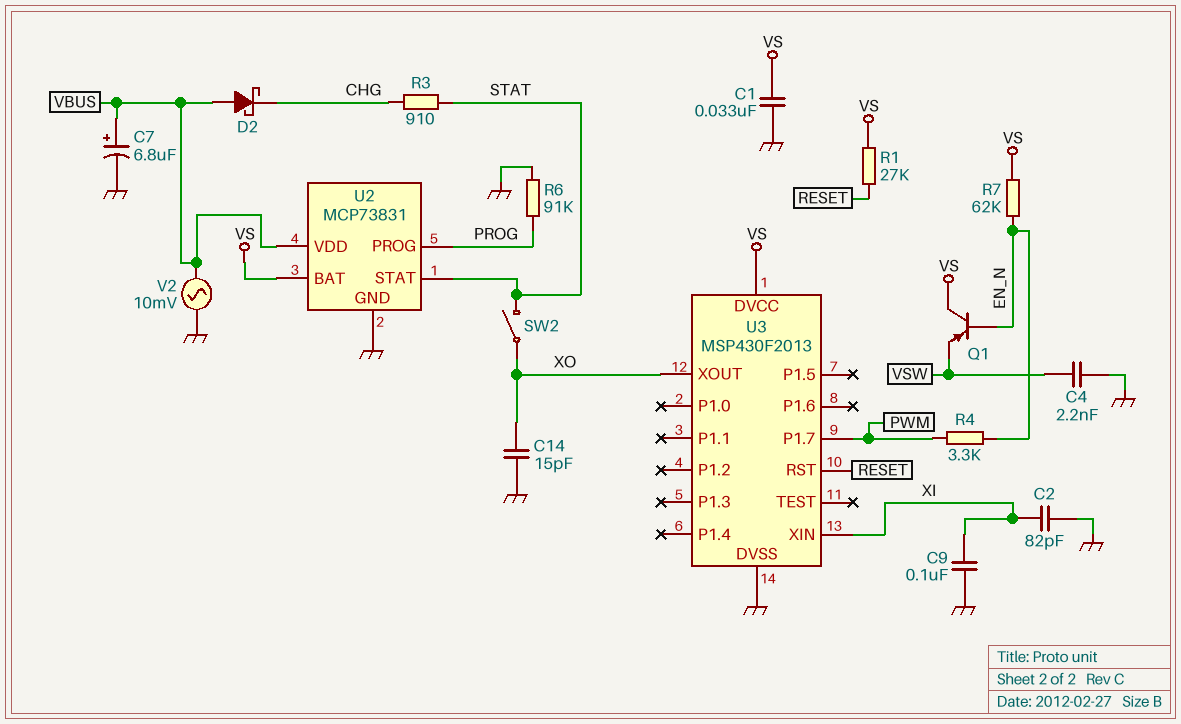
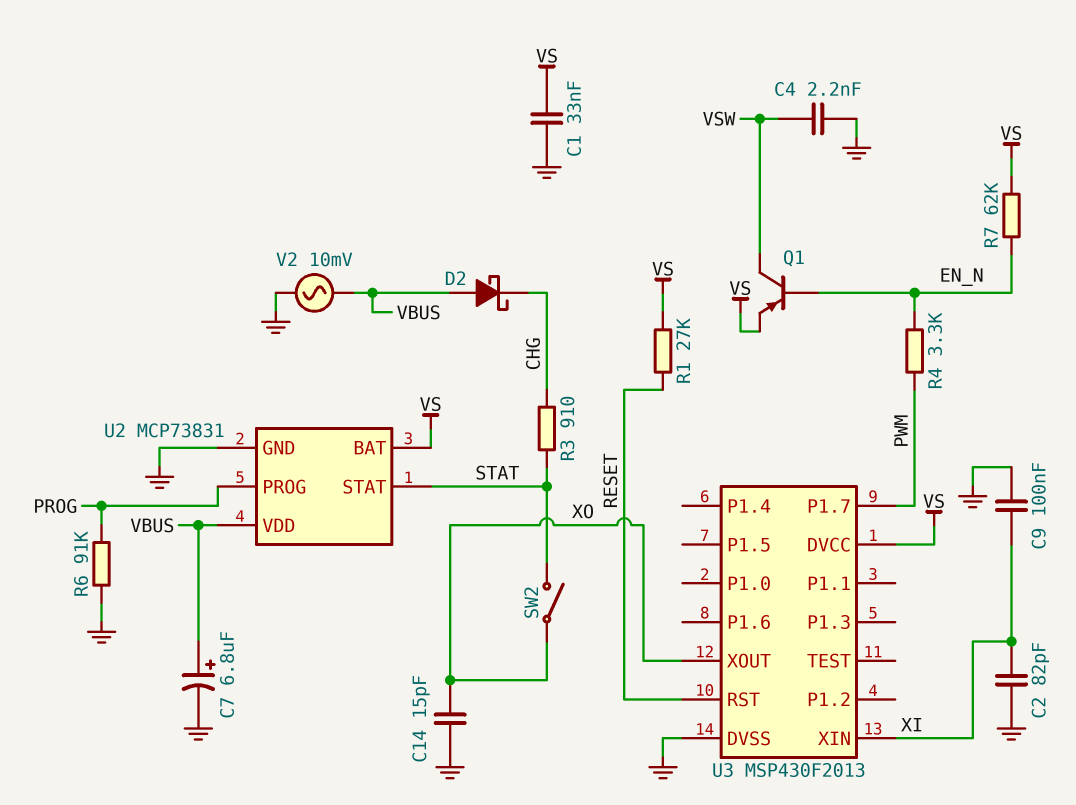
Q1: PNP (B EN_N, C VS, E VSW) -> PNP (B EN_N, C VSW, E VS)

